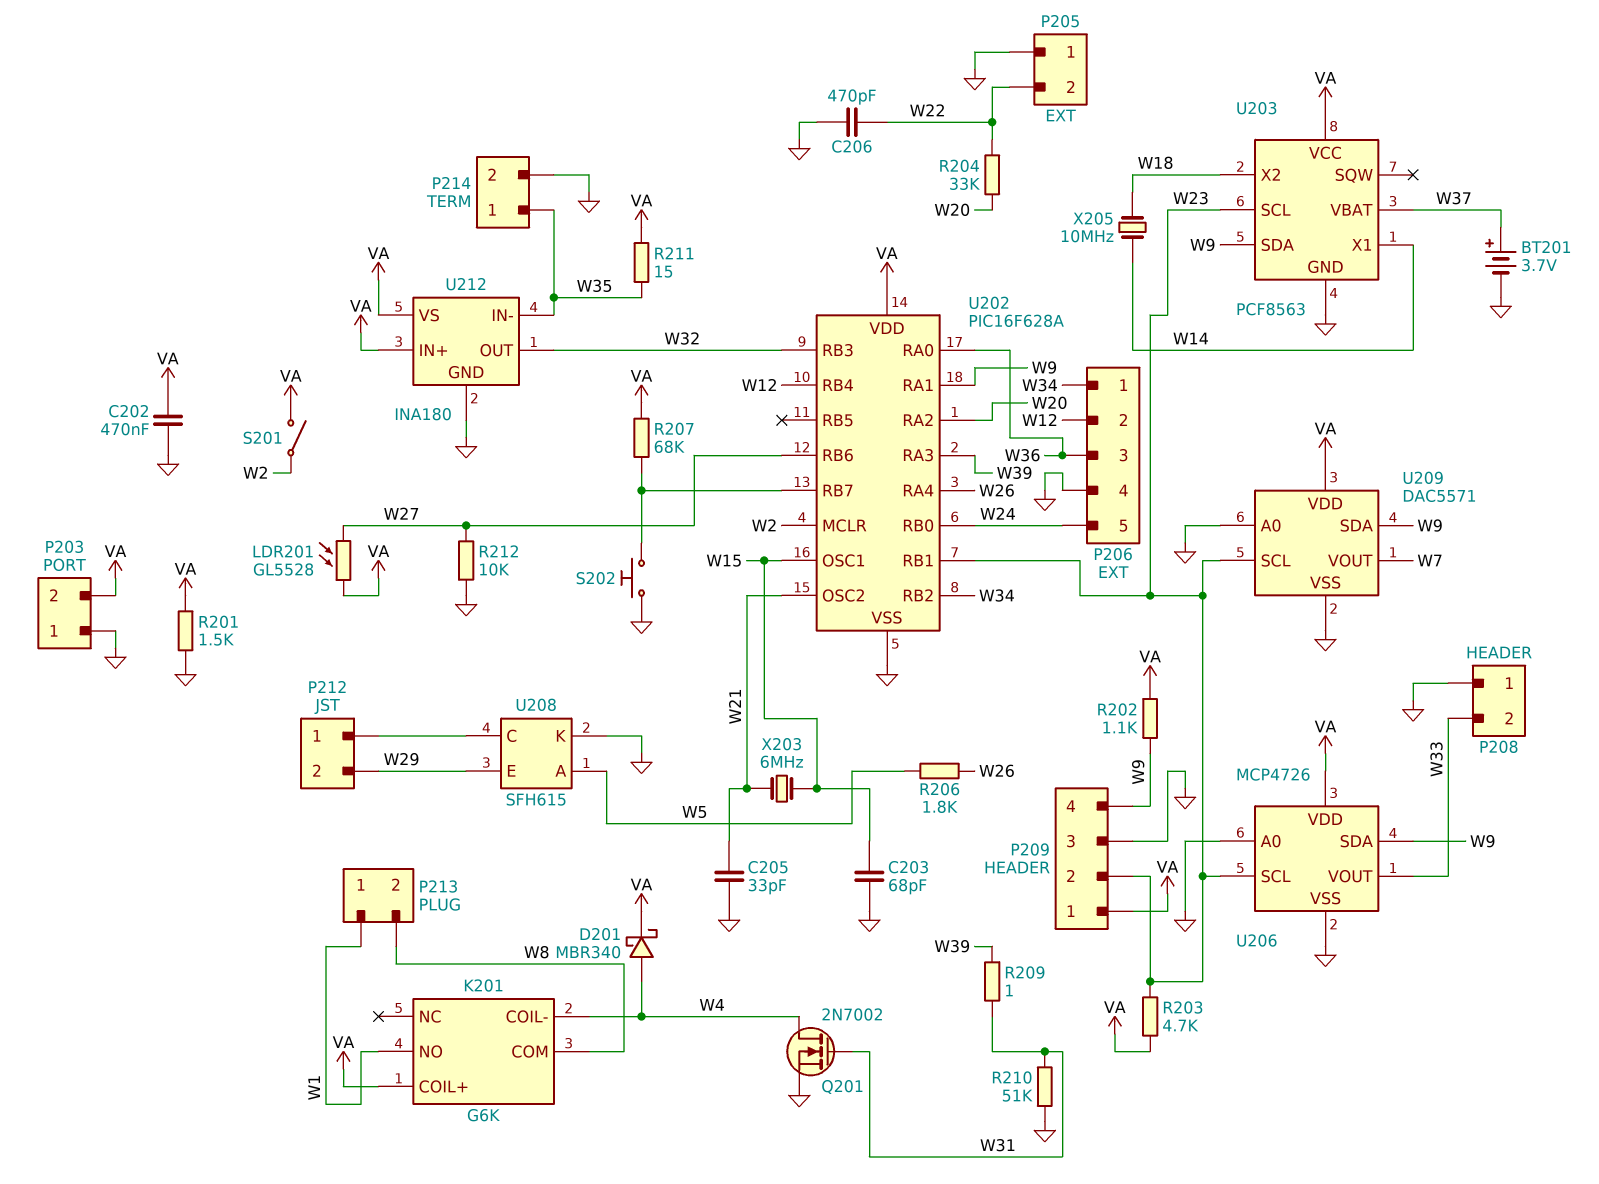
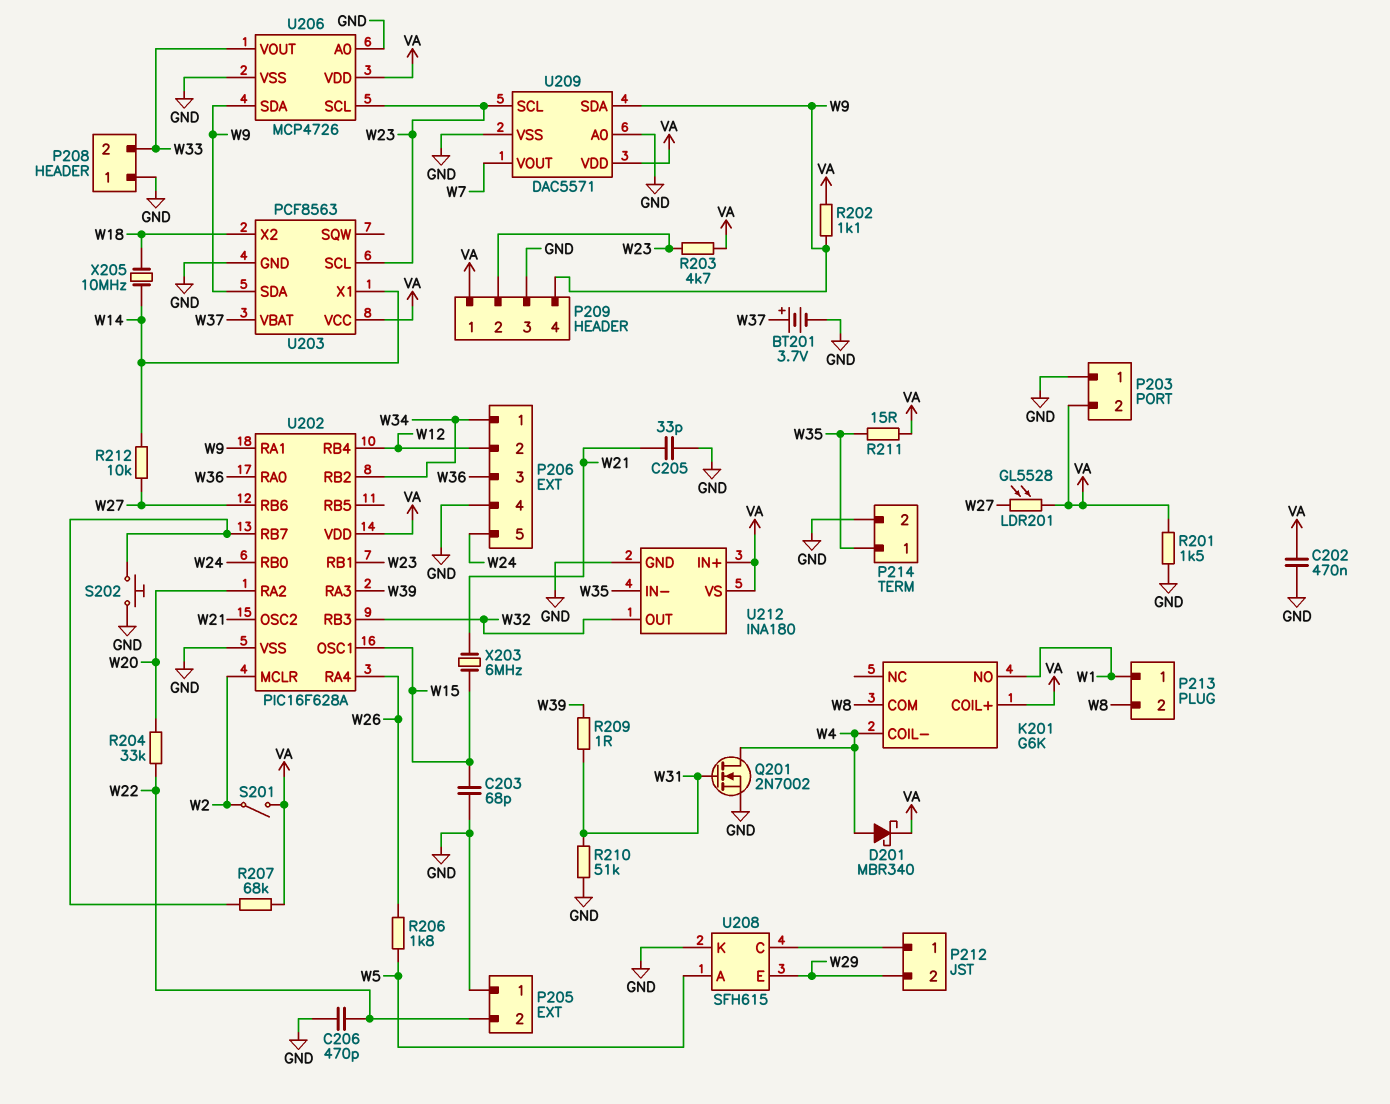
R212: 10k (GND, W27) -> 10k (W14, W27)

